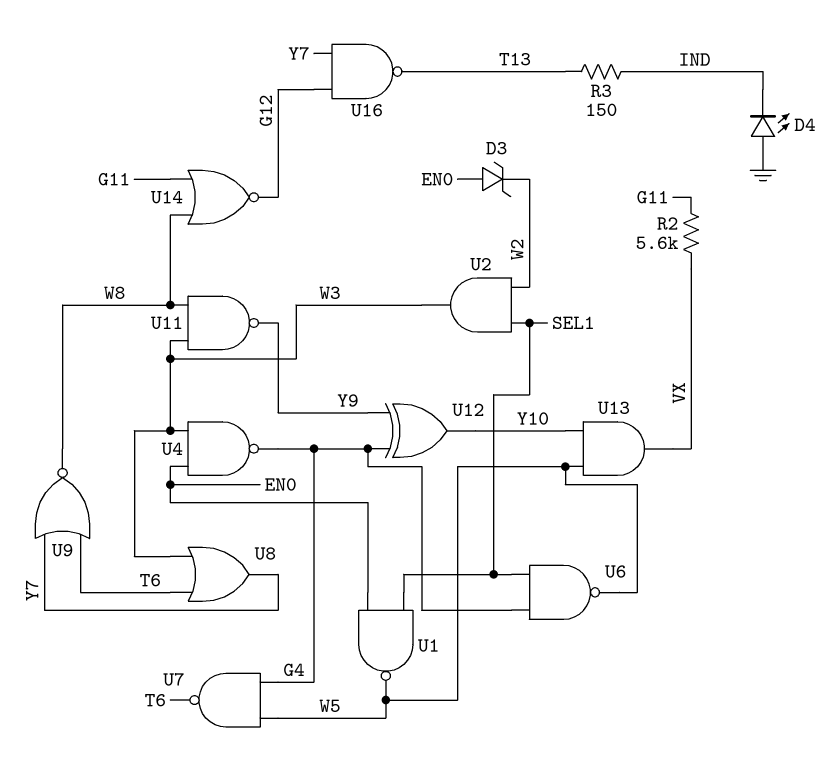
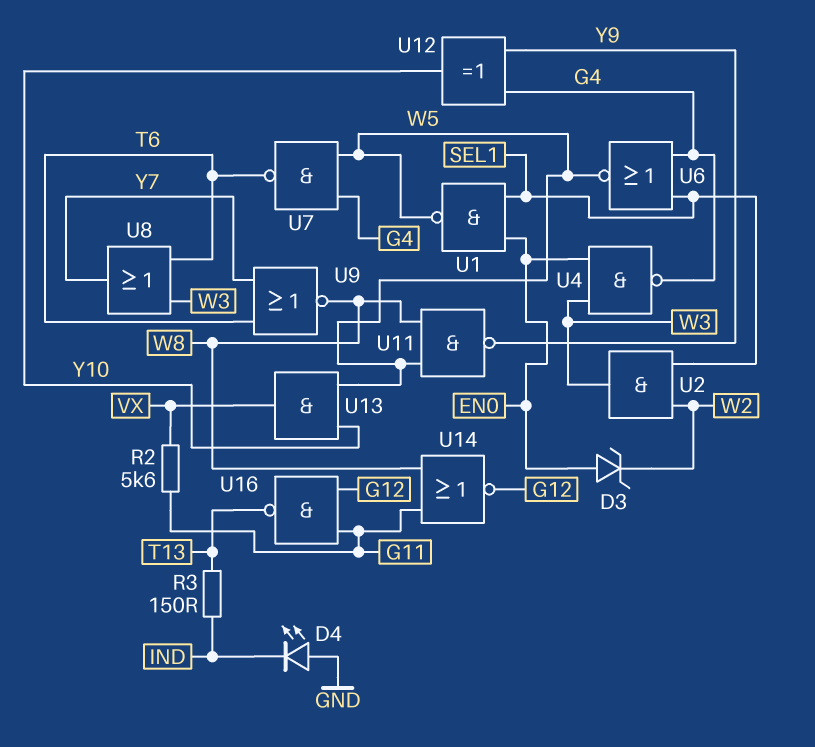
U6: NAND (in G4, in SEL1, out W5) -> NOR (in G4, in SEL1, out W5)
U11: NAND (in W3, in W8, out Y9) -> NAND (in W5, in W8, out Y9)
U16: NAND (in G12, in Y7, out T13) -> NAND (in G11, in G12, out T13)

